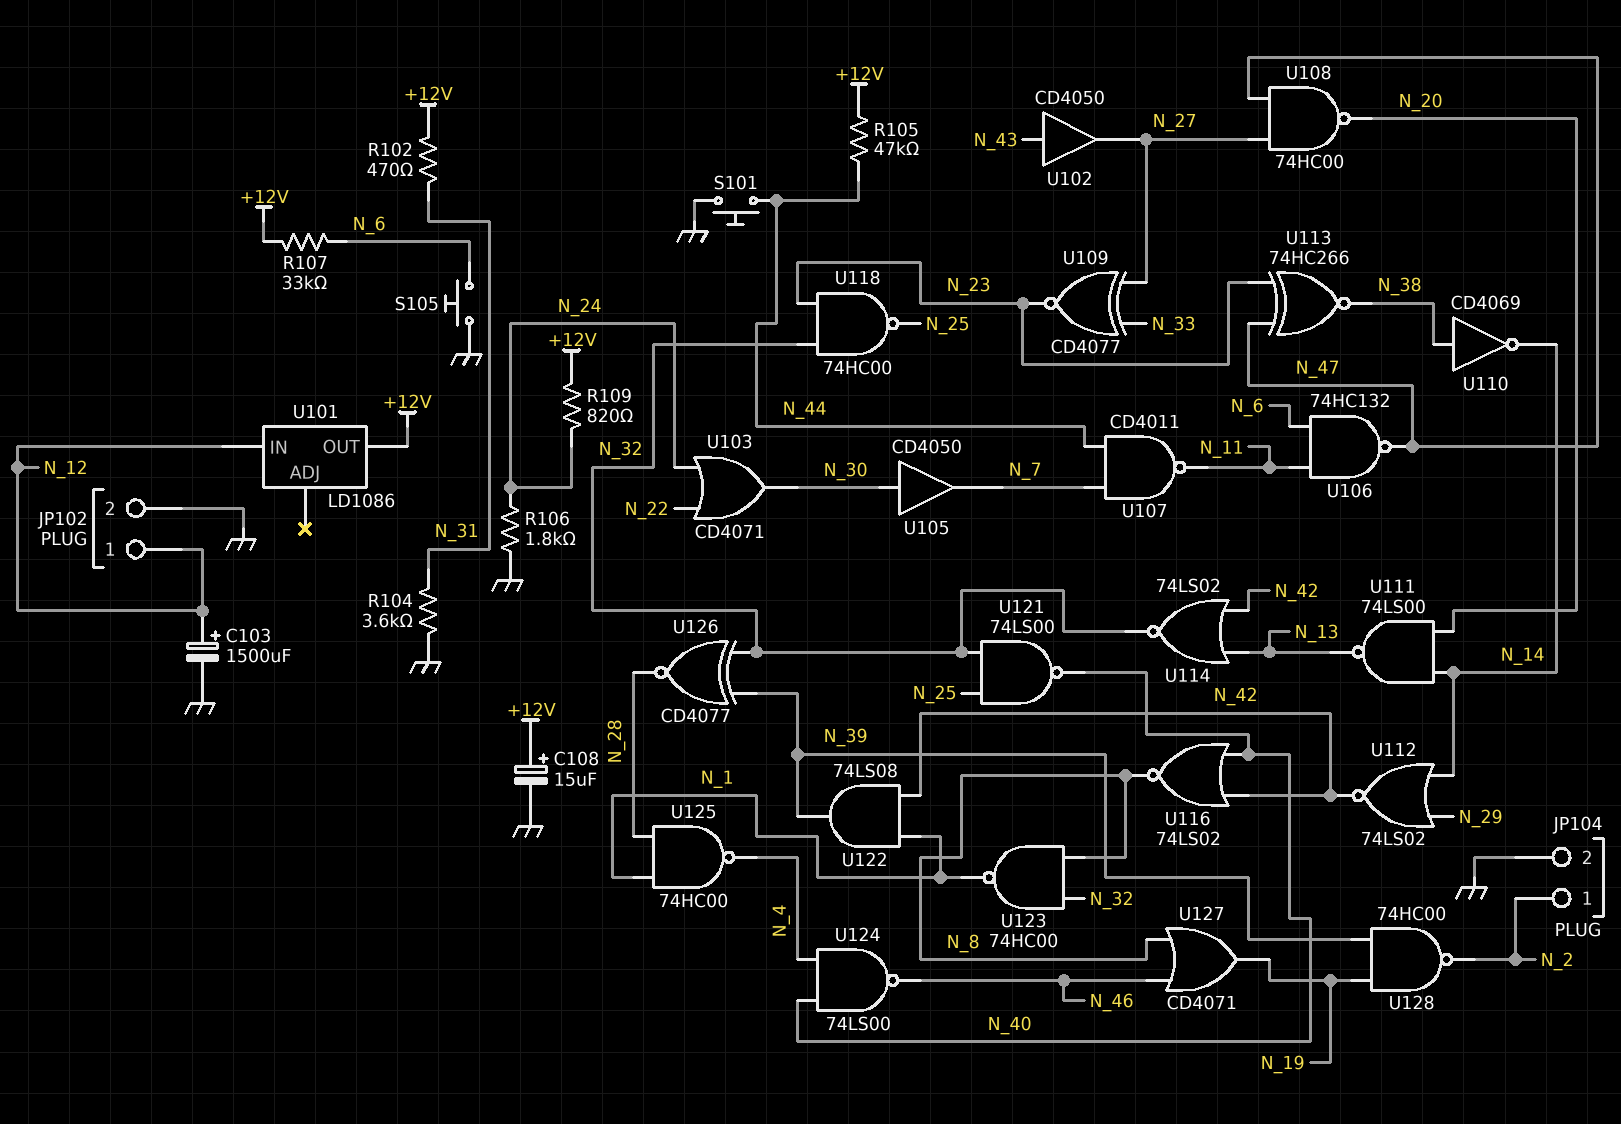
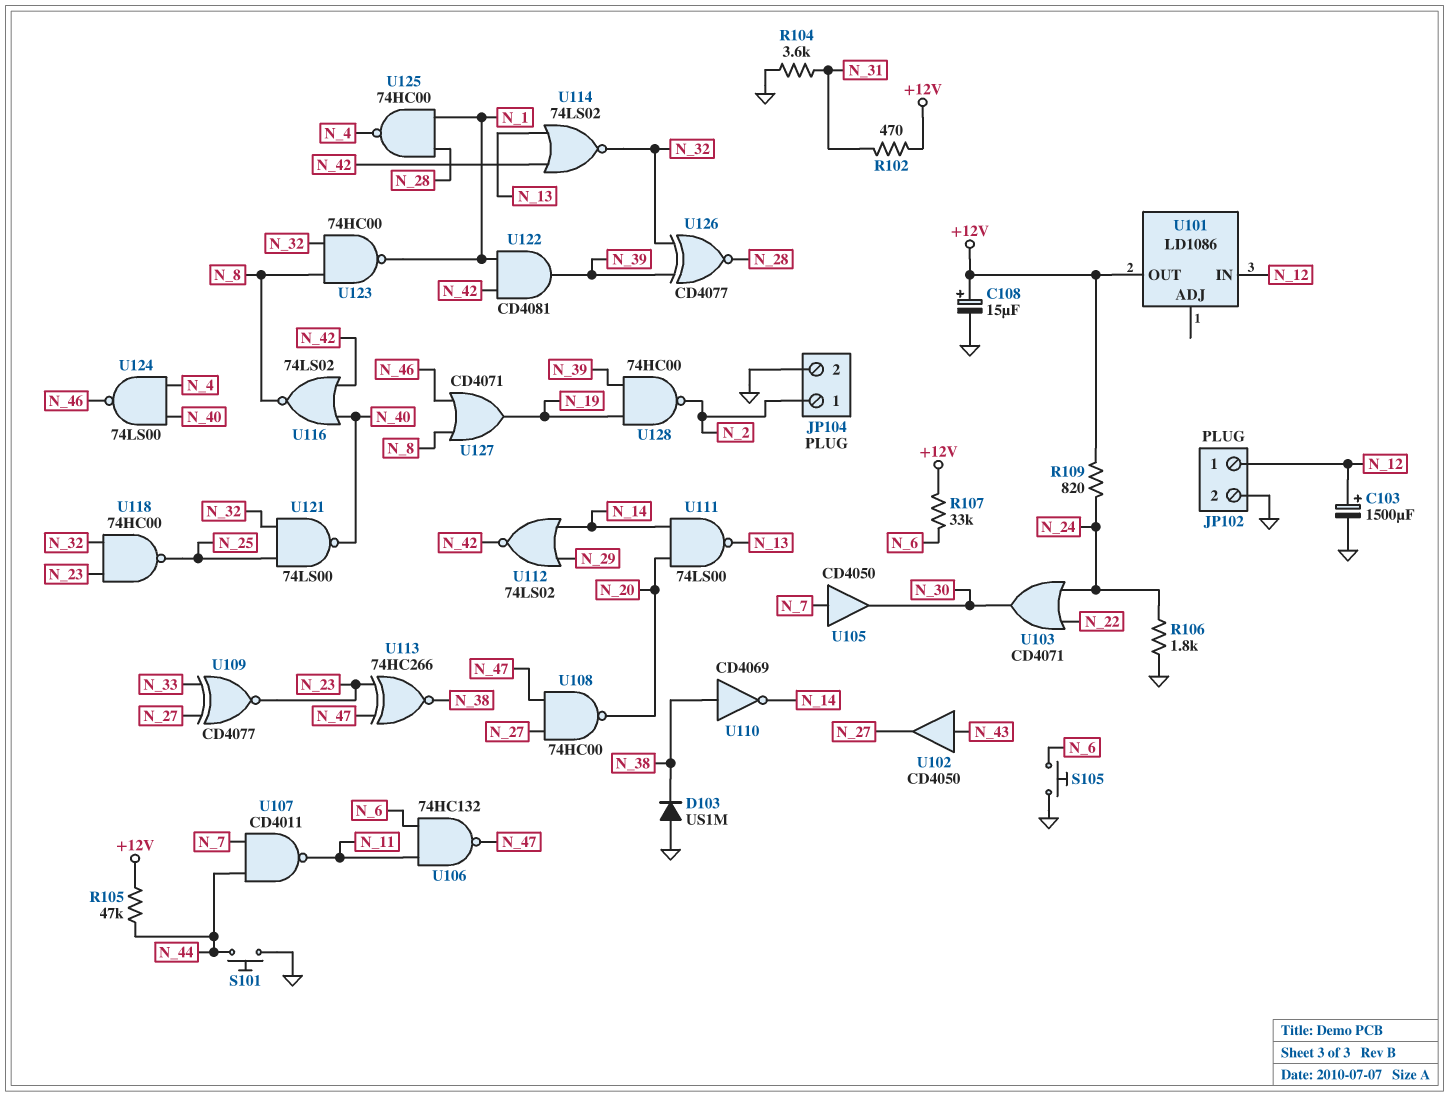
D103: none -> diode US1M (A GND, K N_38)
U105: buffer CD4050 (in N_30, out N_7) -> buffer CD4050 (in N_7, out N_30)
U122: AND 74LS08 (in N_1, in N_42, out N_39) -> AND CD4081 (in N_1, in N_42, out N_39)

